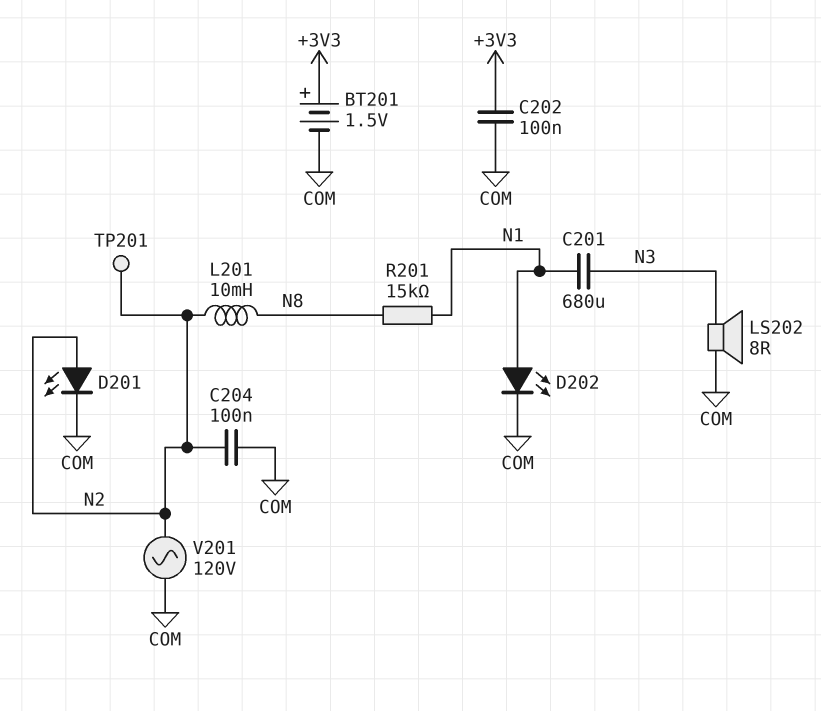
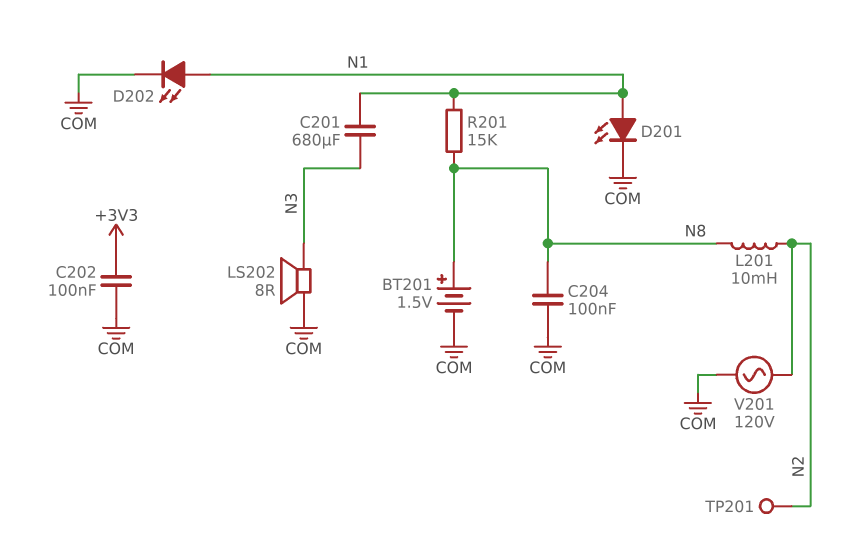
BT201: 1.5V (plus +3V3, minus COM) -> 1.5V (plus N8, minus COM)
C204: 100nF (COM, N2) -> 100nF (COM, N8)
D201: LED (A N2, K COM) -> LED (A N1, K COM)

